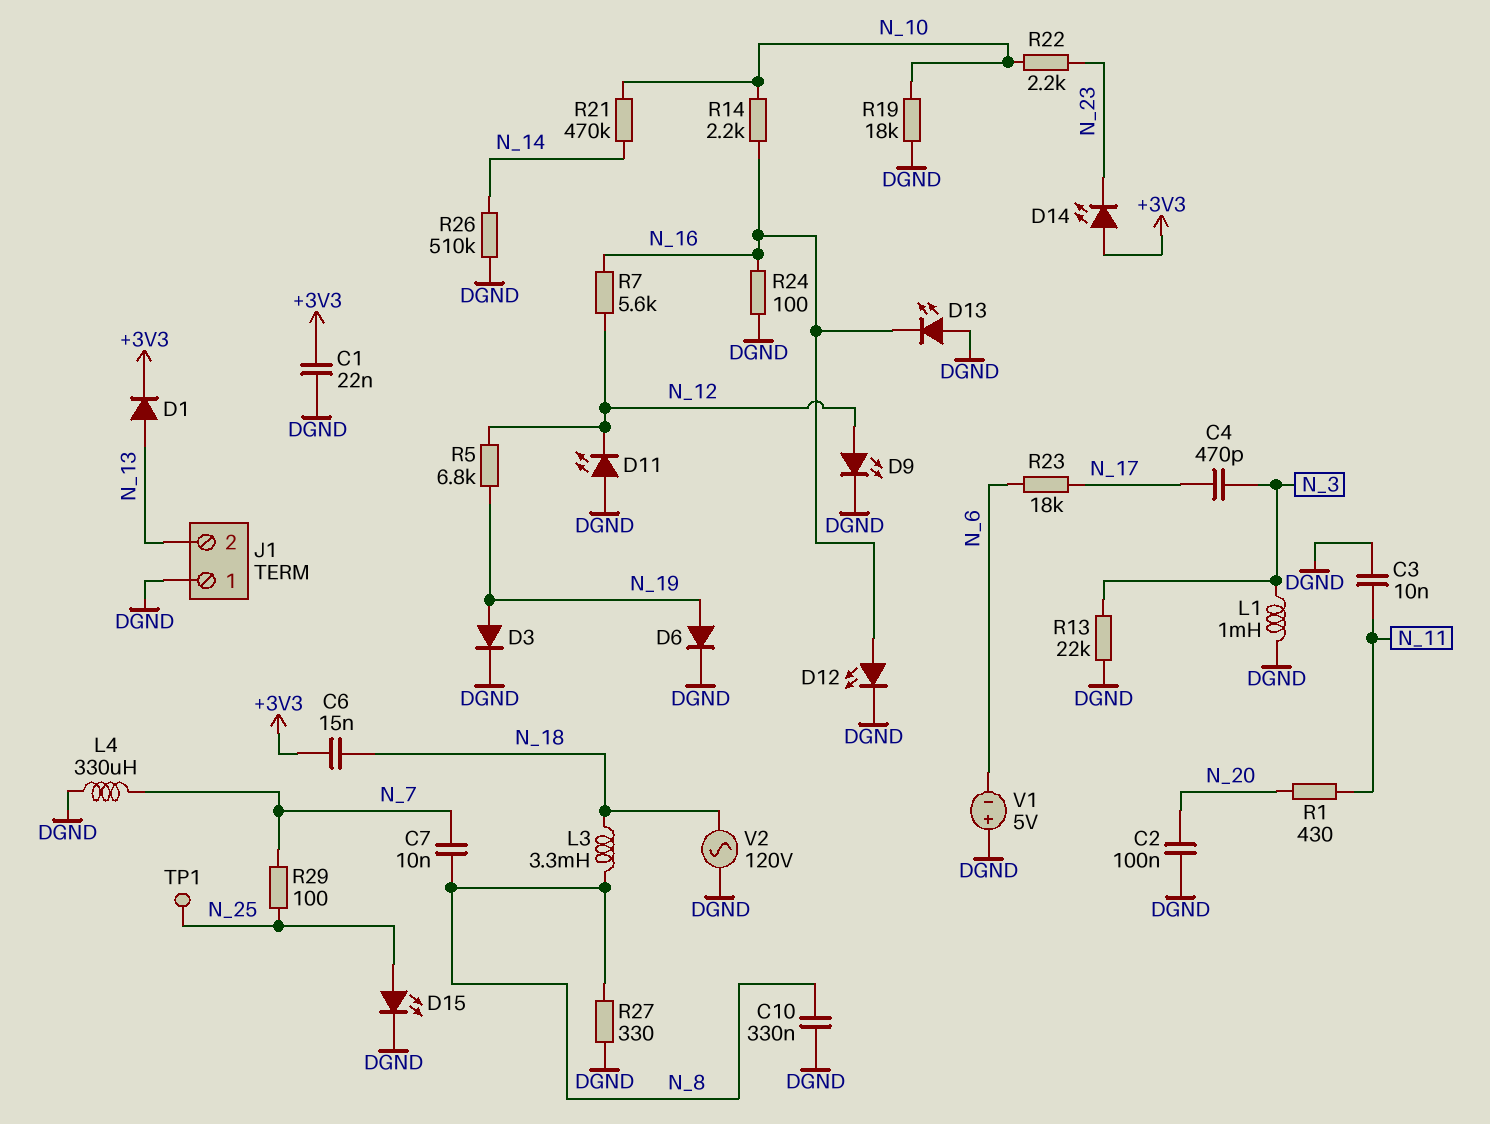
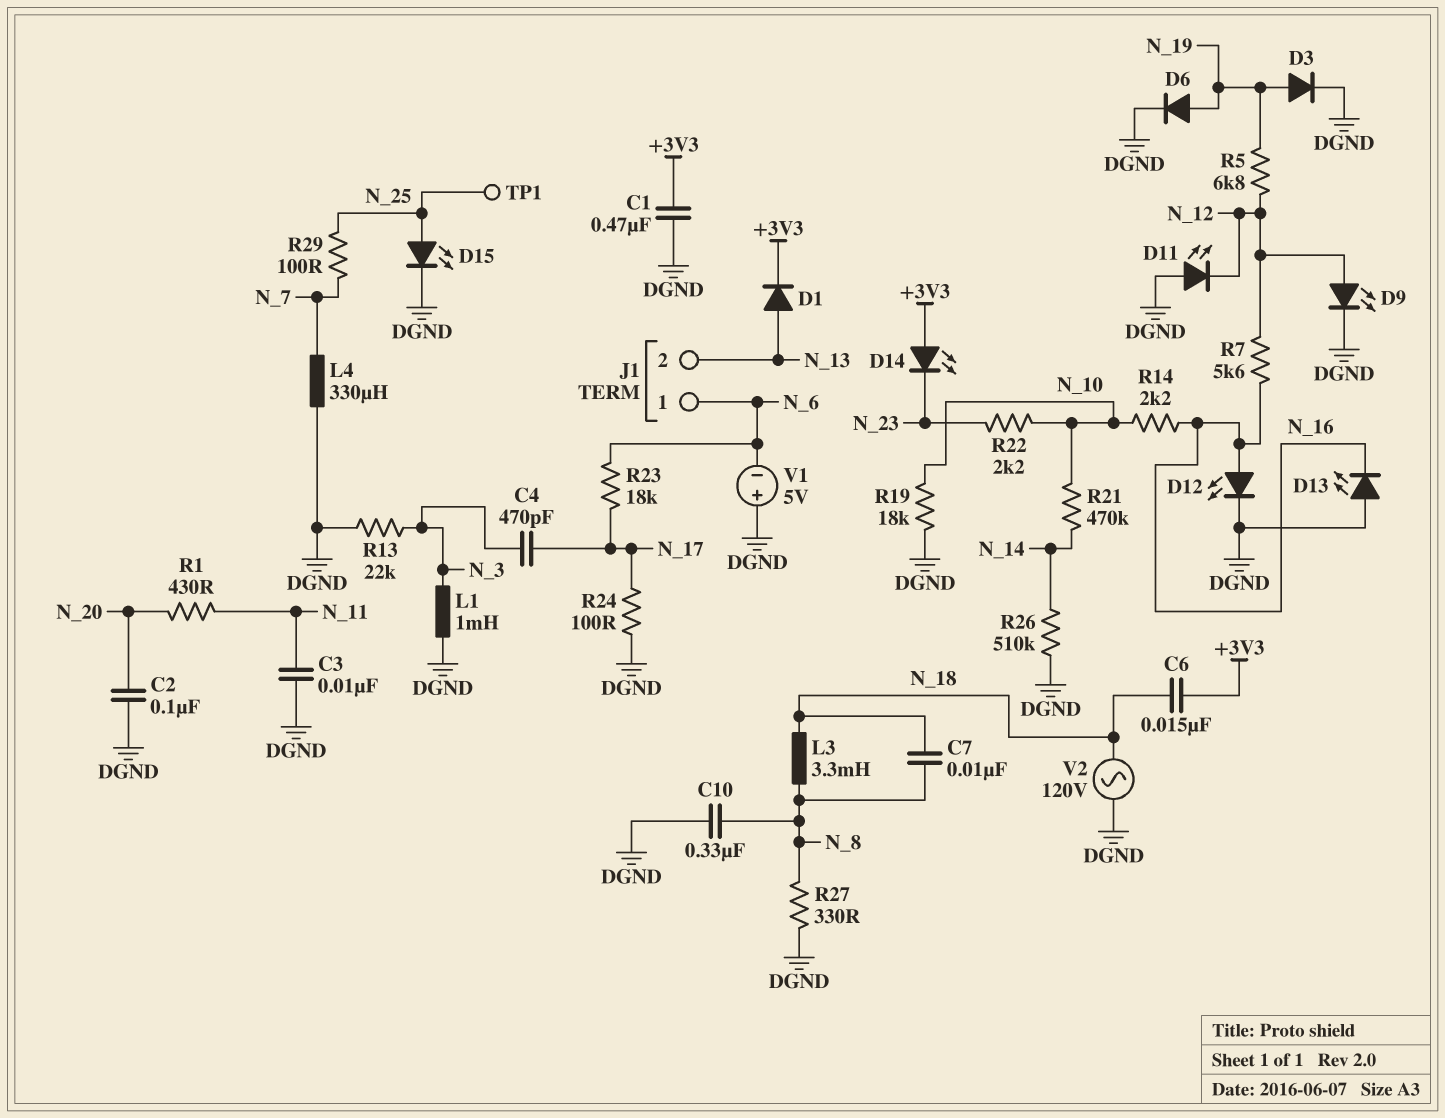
C1: 22nF (+3V3, DGND) -> 470nF (+3V3, DGND)
C7: 10nF (N_7, N_8) -> 10nF (N_8, N_18)
J1 pin 1: DGND -> N_6
R24: 100 (DGND, N_16) -> 100 (DGND, N_17)

